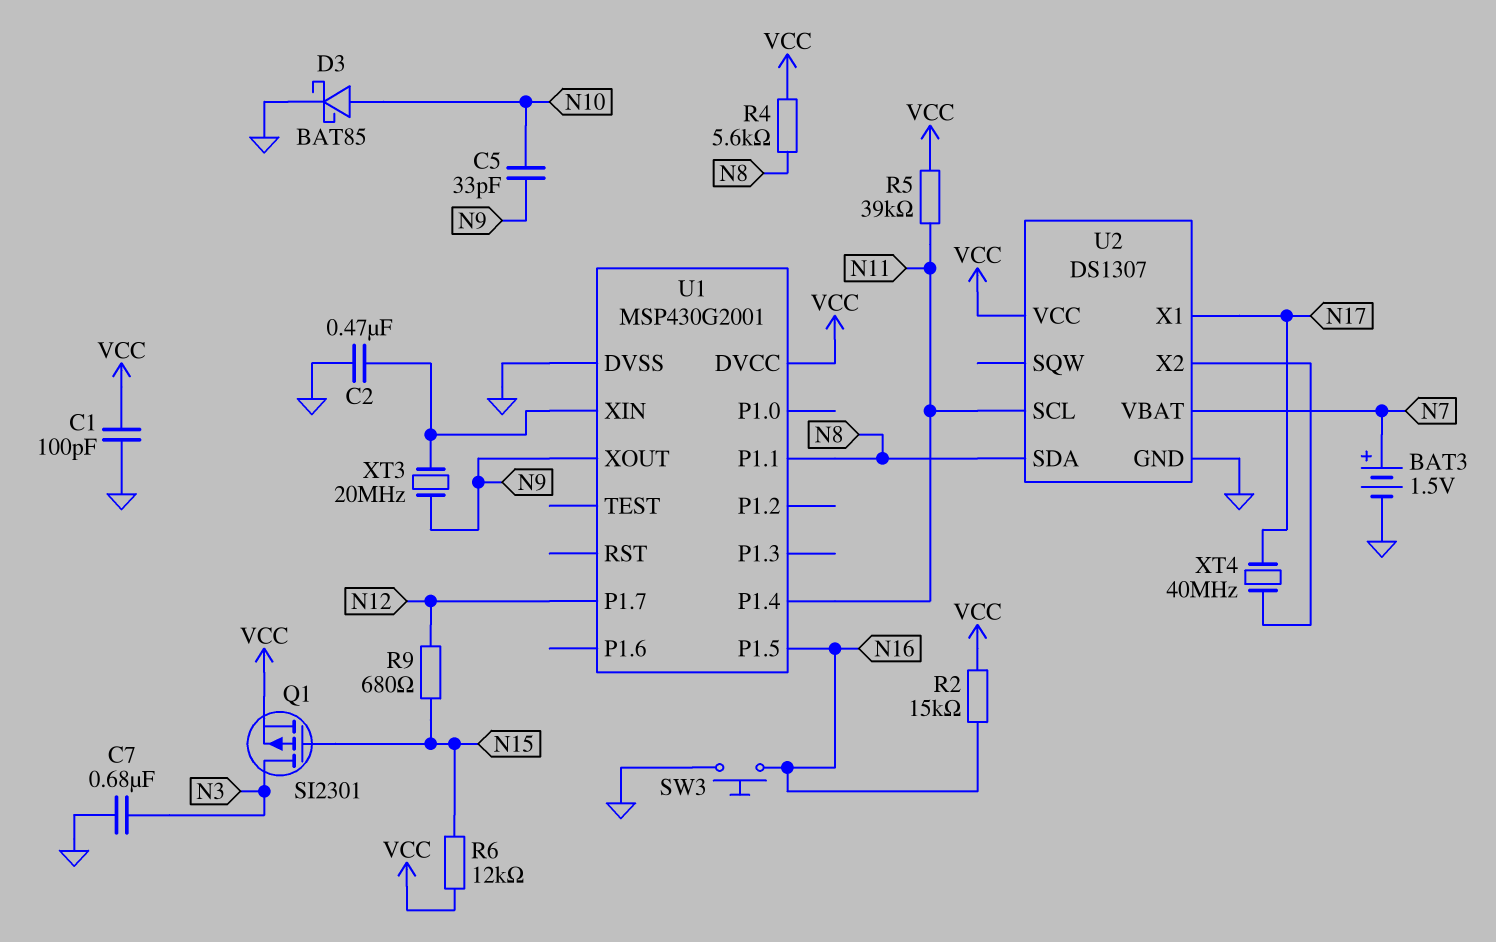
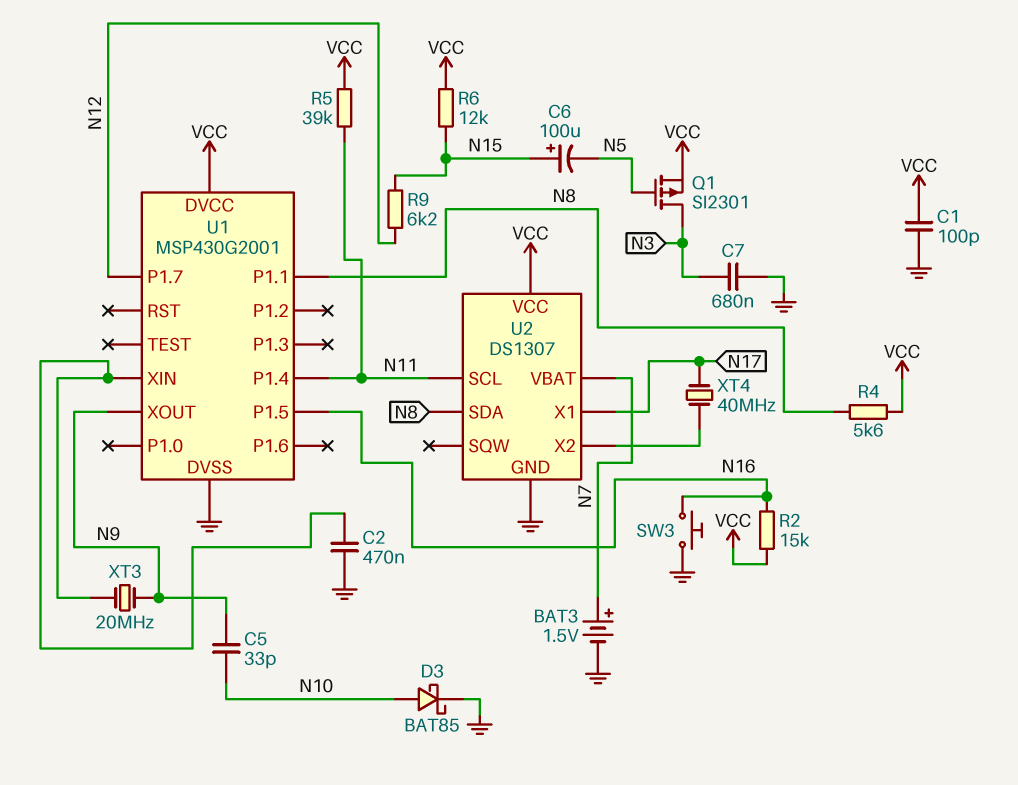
C6: none -> 100uF (plus N15, minus N5)
Q1: PMOS SI2301 (G N15, D N3, S VCC) -> PMOS SI2301 (G N5, D N3, S VCC)
R9: 680 (N12, N15) -> 6.2k (N12, N15)

